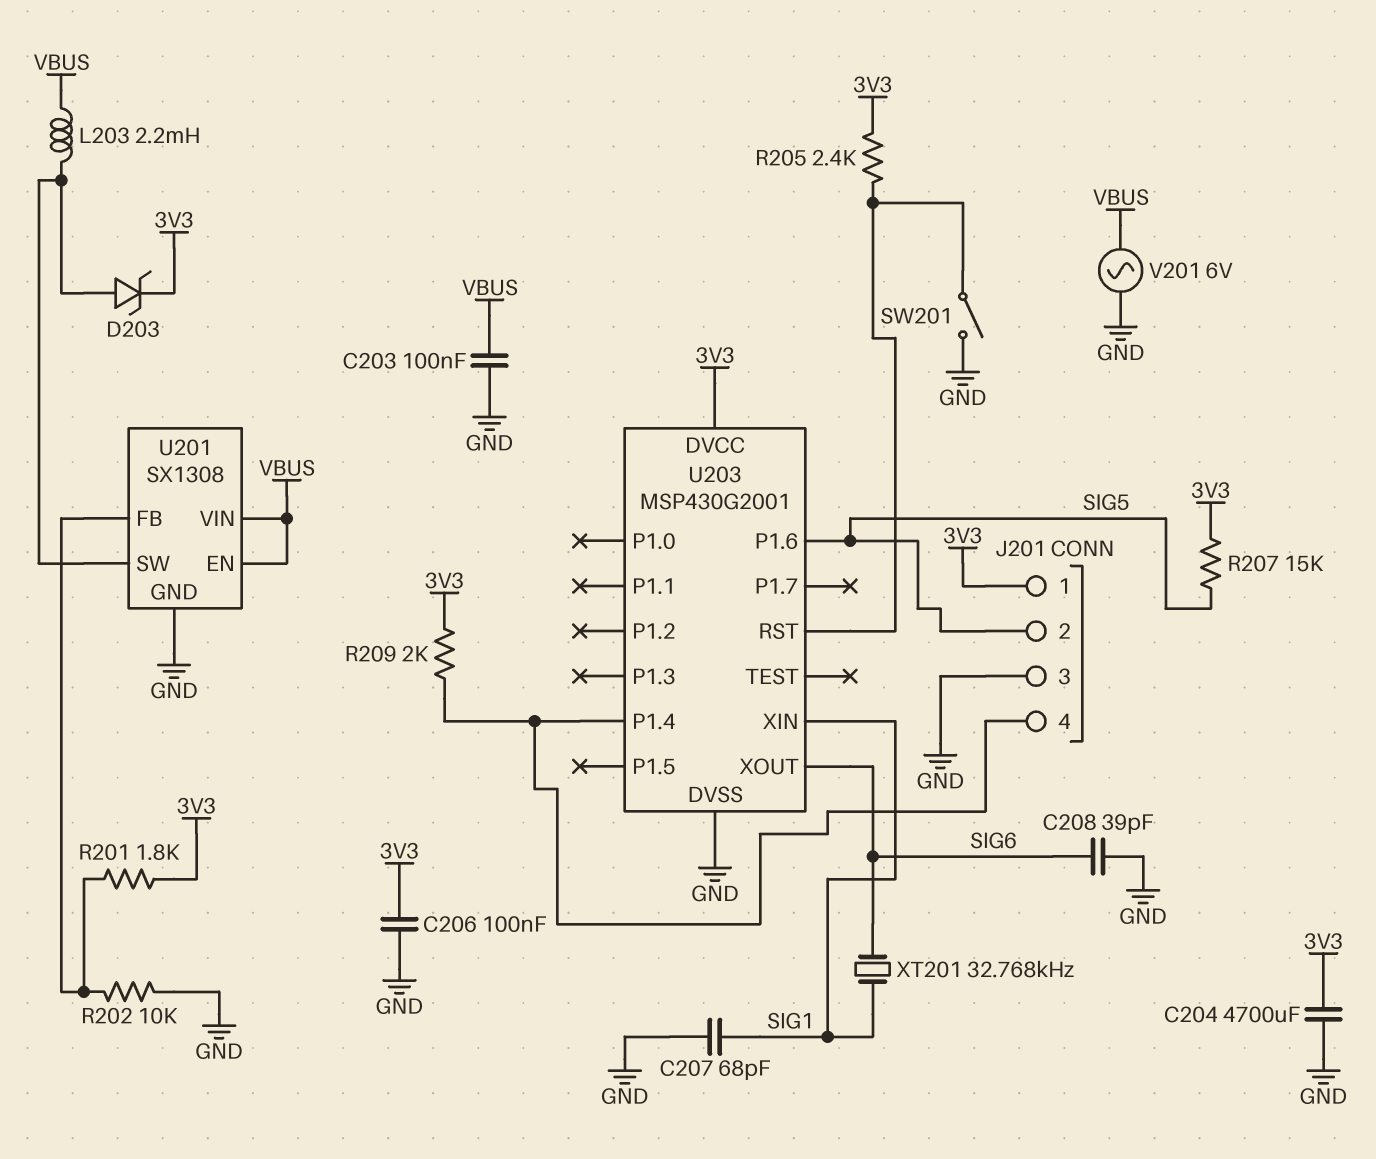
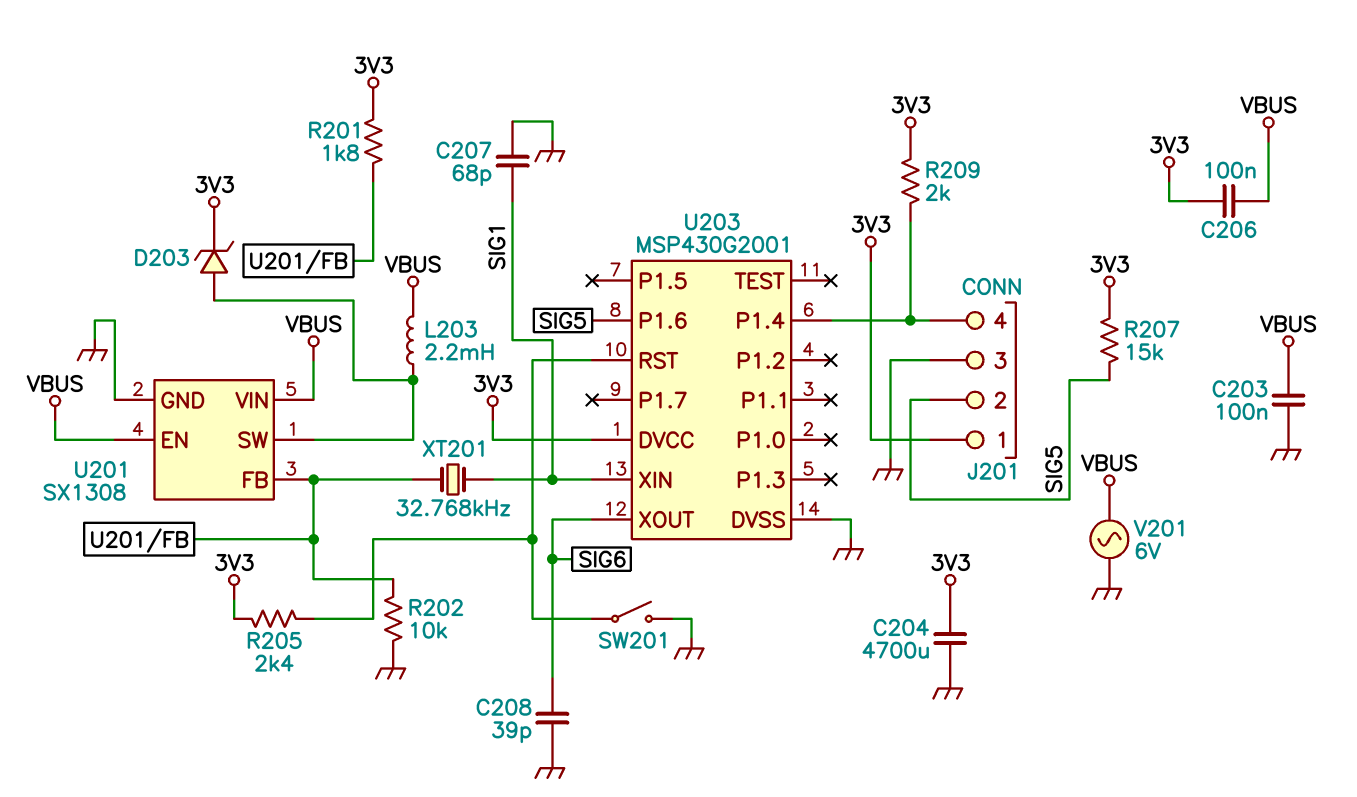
C206: 100nF (3V3, GND) -> 100nF (3V3, VBUS)
XT201: 32.768kHz (SIG1, SIG6) -> 32.768kHz (SIG1, U201/FB)

